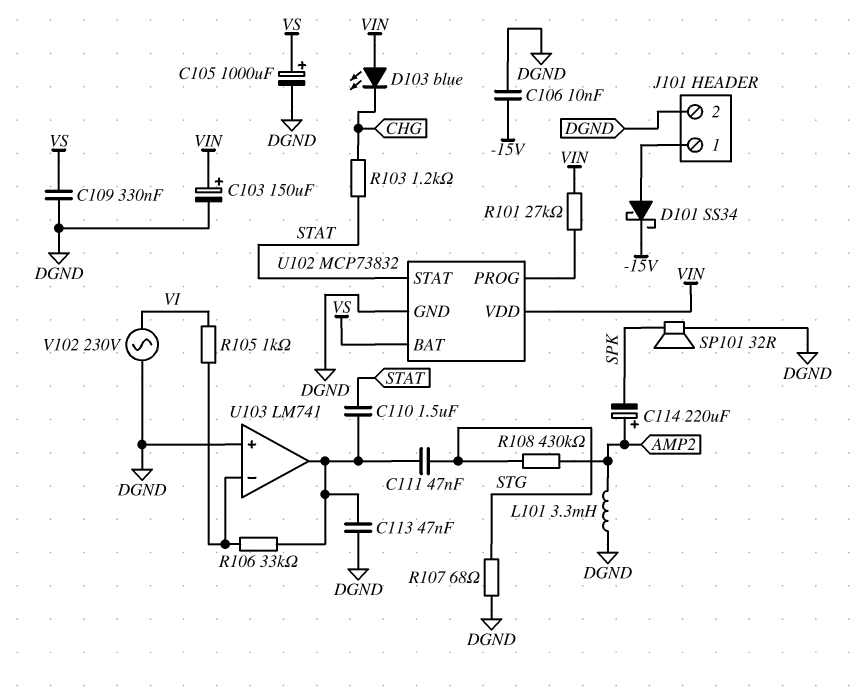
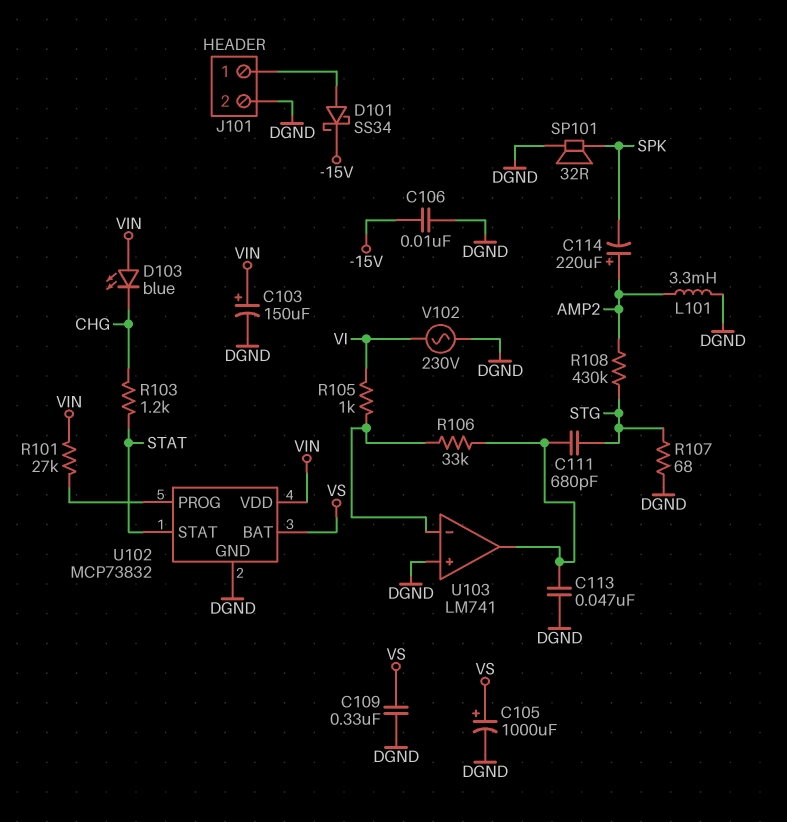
C110: 1.5uF (STAT, U103/out) -> none
C111: 47nF (STG, U103/out) -> 680pF (STG, U103/out)

